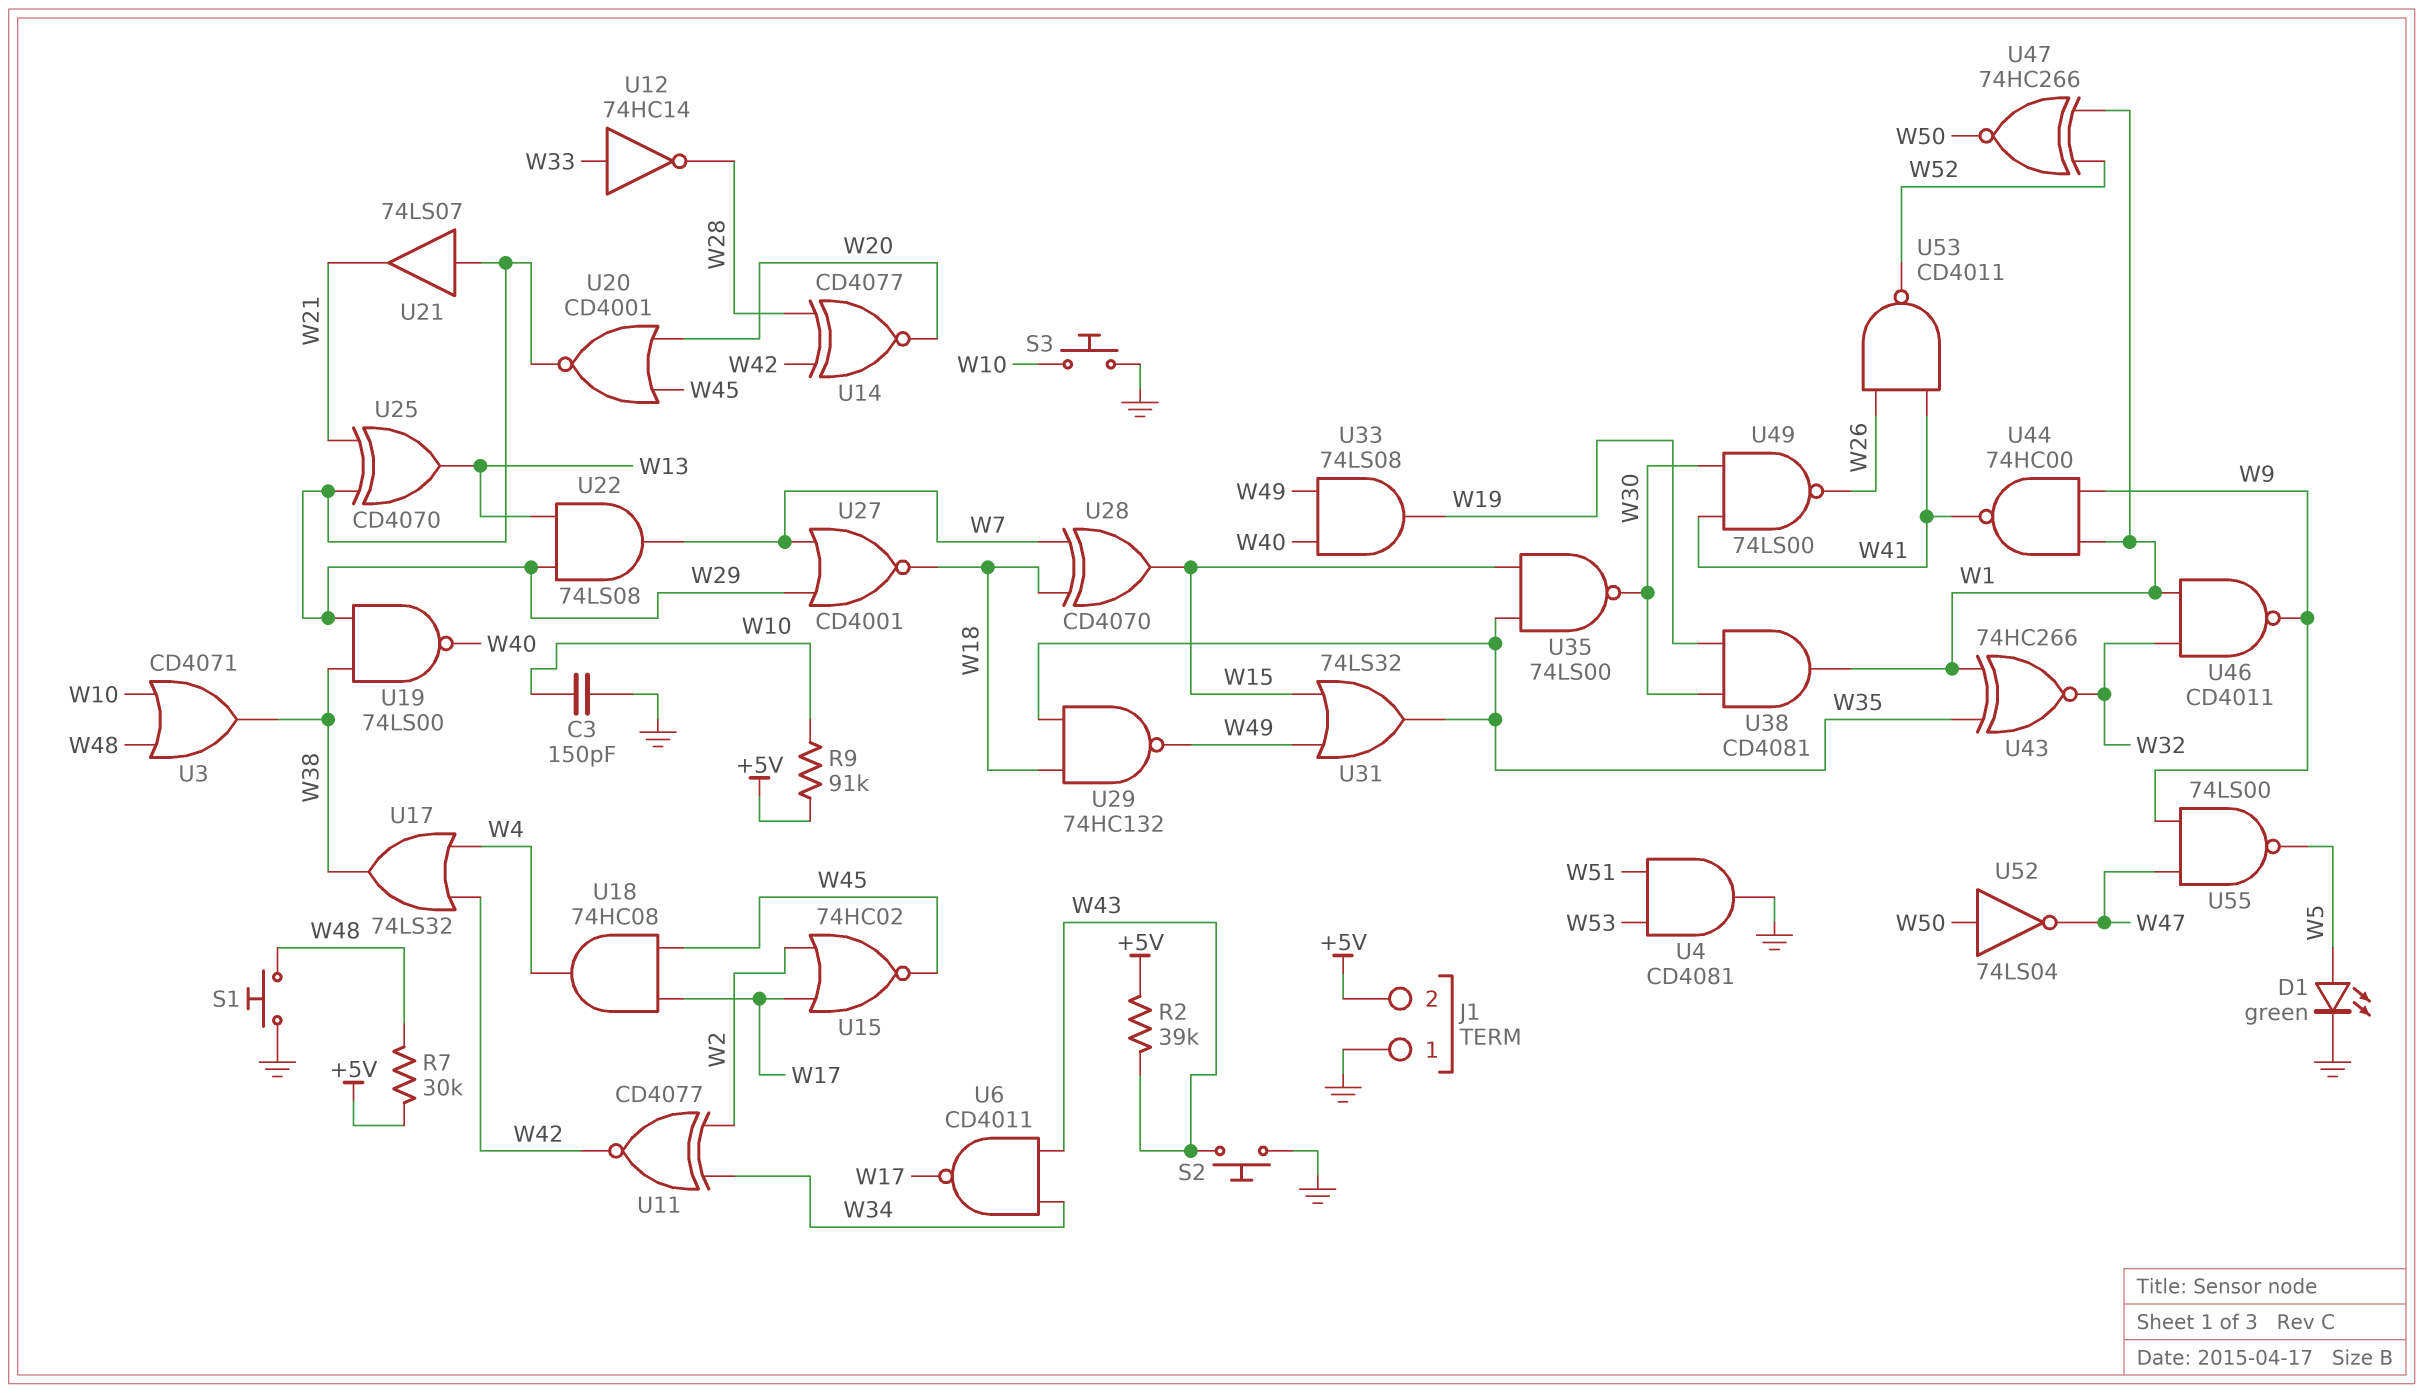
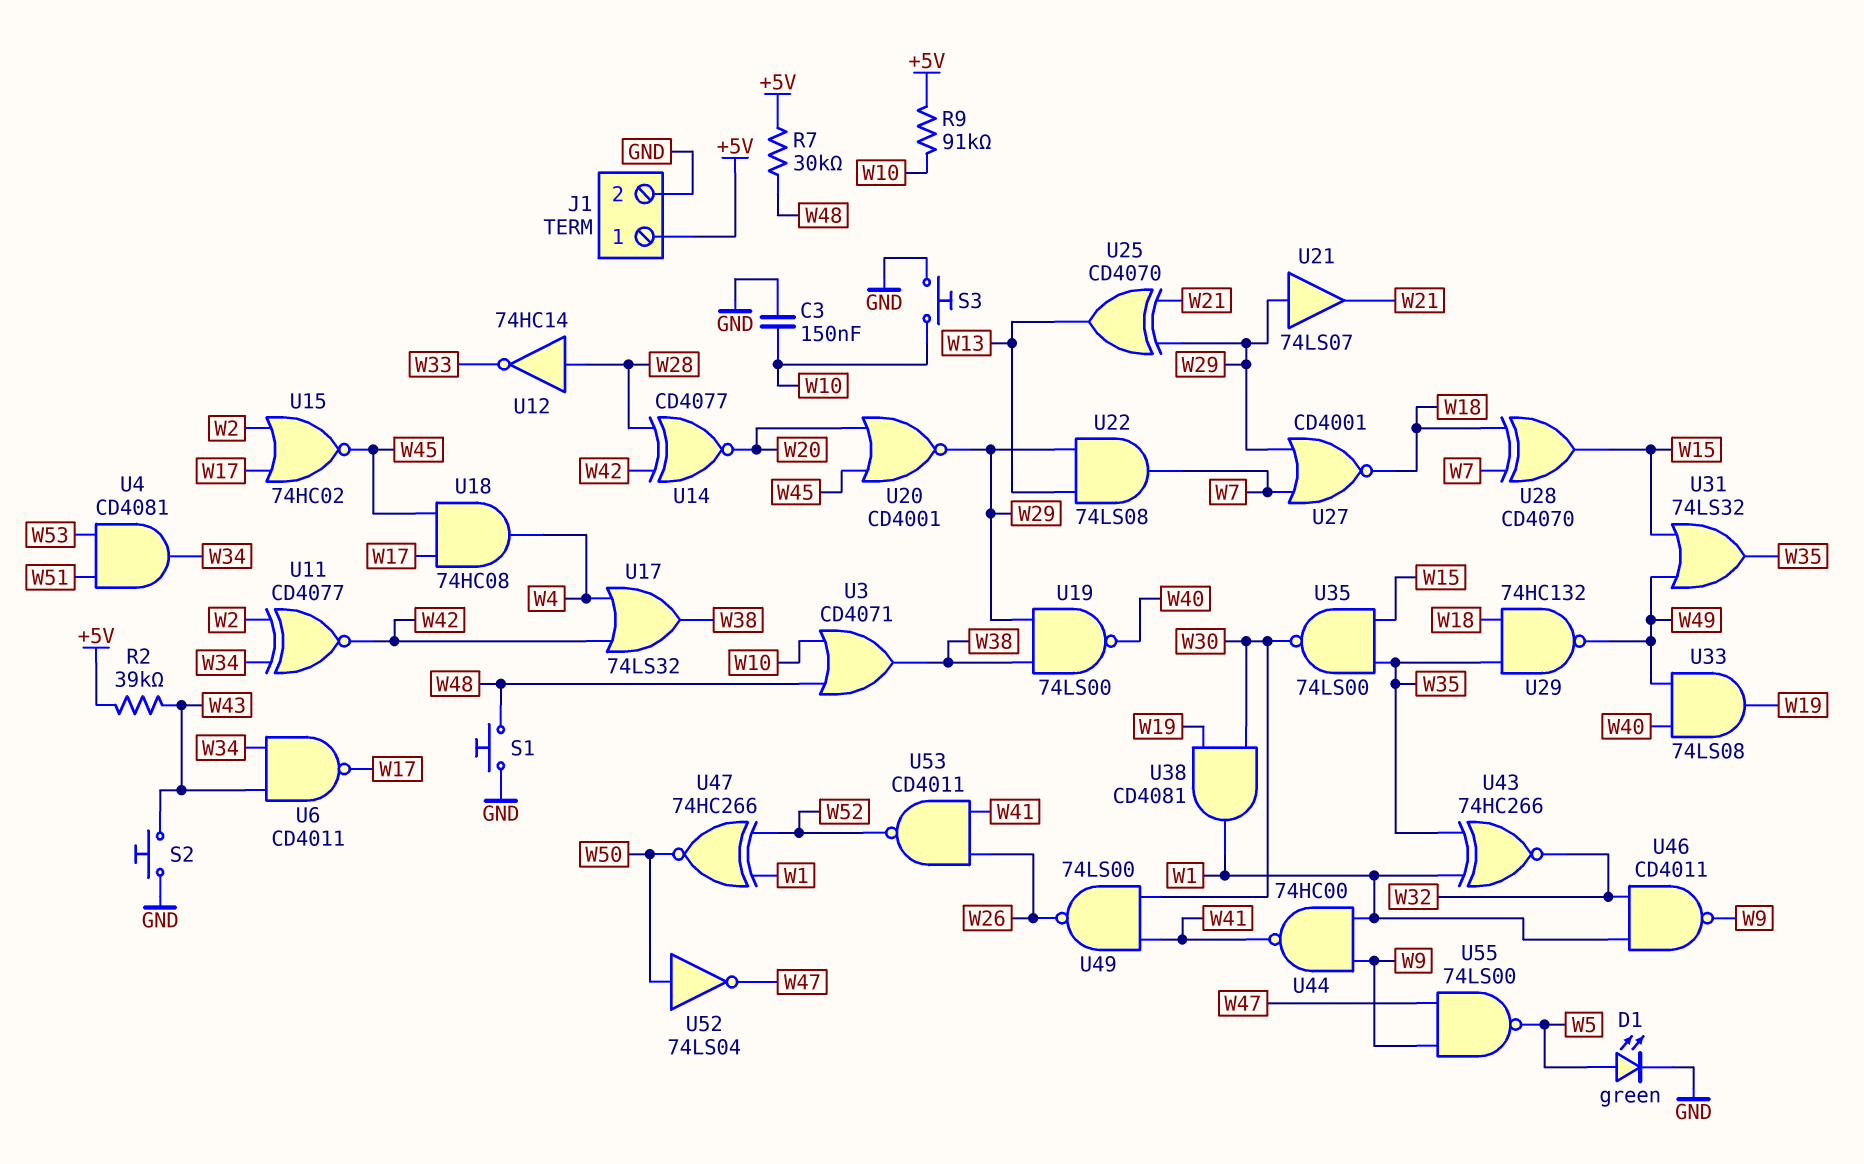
C3: 150pF (GND, W10) -> 150nF (GND, W10)
J1 pin 1: GND -> +5V
J1 pin 2: +5V -> GND
U4: AND CD4081 (in W51, in W53, out GND) -> AND CD4081 (in W51, in W53, out W34)
U12: NOT 74HC14 (in W33, out W28) -> NOT 74HC14 (in W28, out W33)

